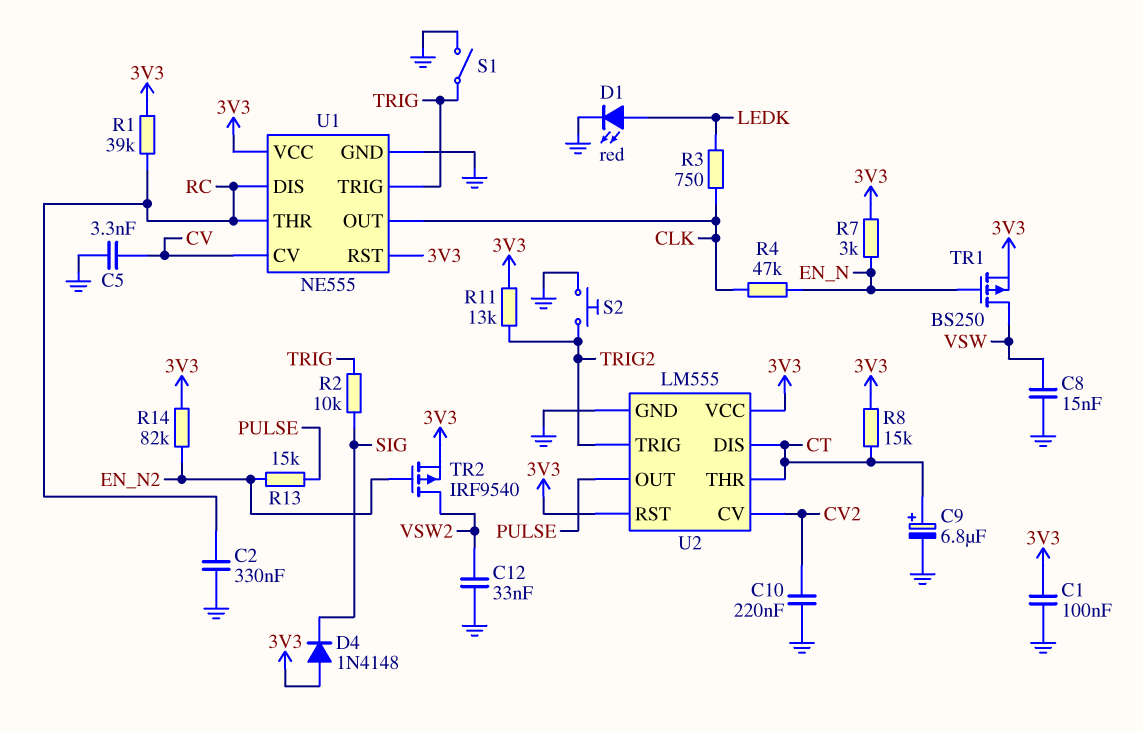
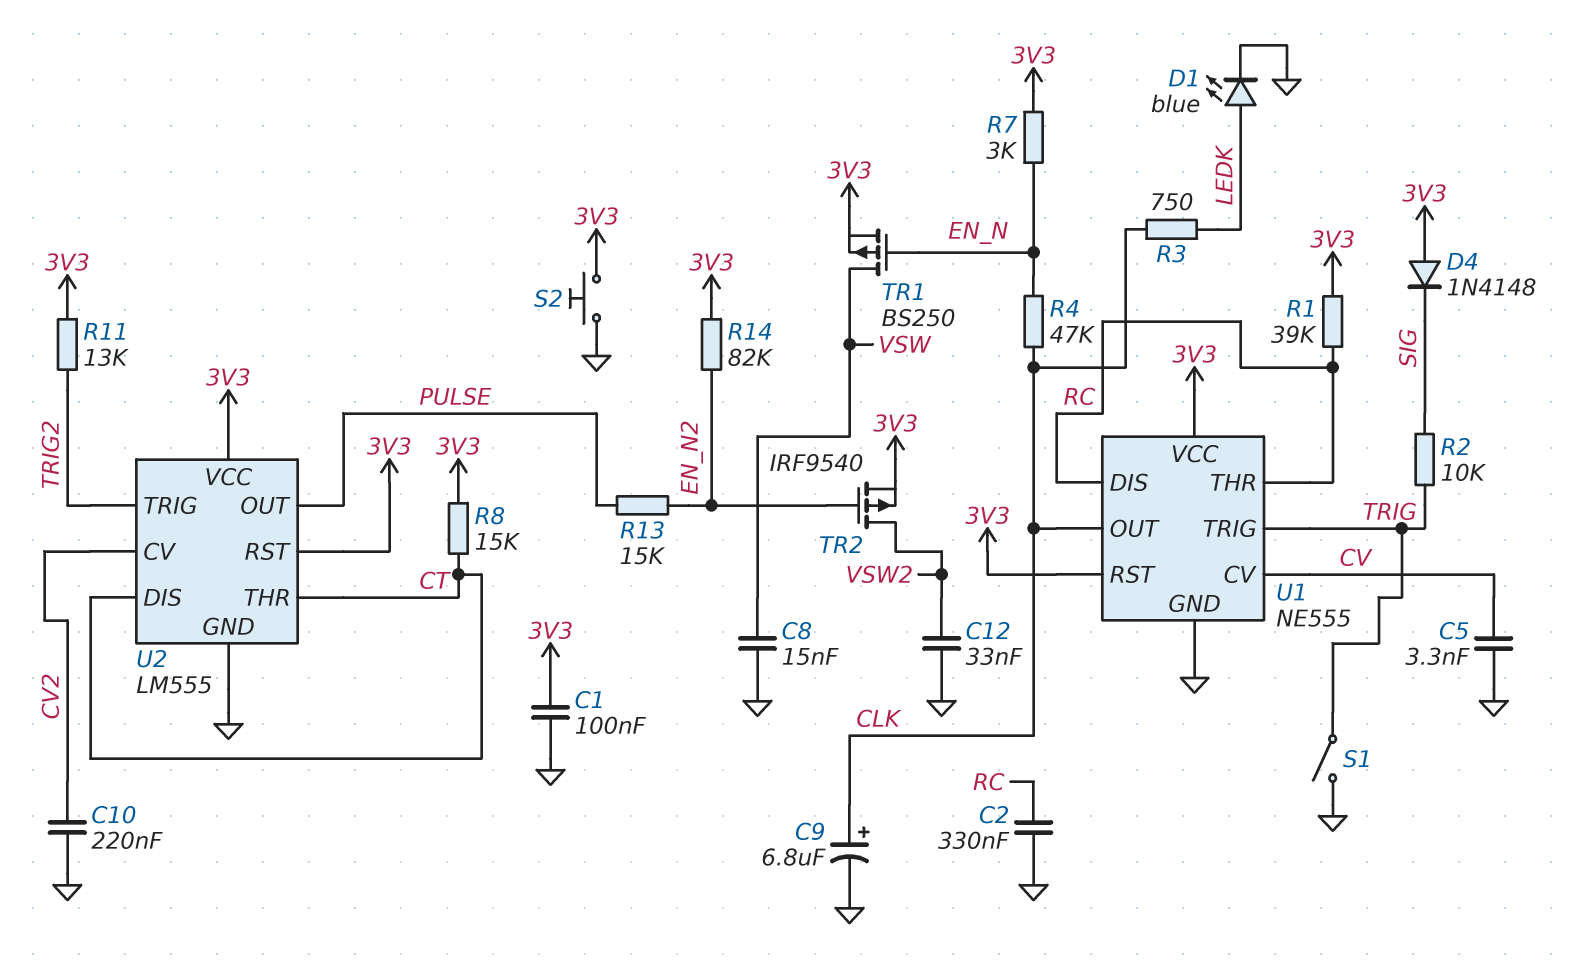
C9: 6.8uF (plus CT, minus GND) -> 6.8uF (plus CLK, minus GND)
D1: LED red (A LEDK, K GND) -> LED blue (A LEDK, K GND)
S2: button (GND, TRIG2) -> button (3V3, GND)

